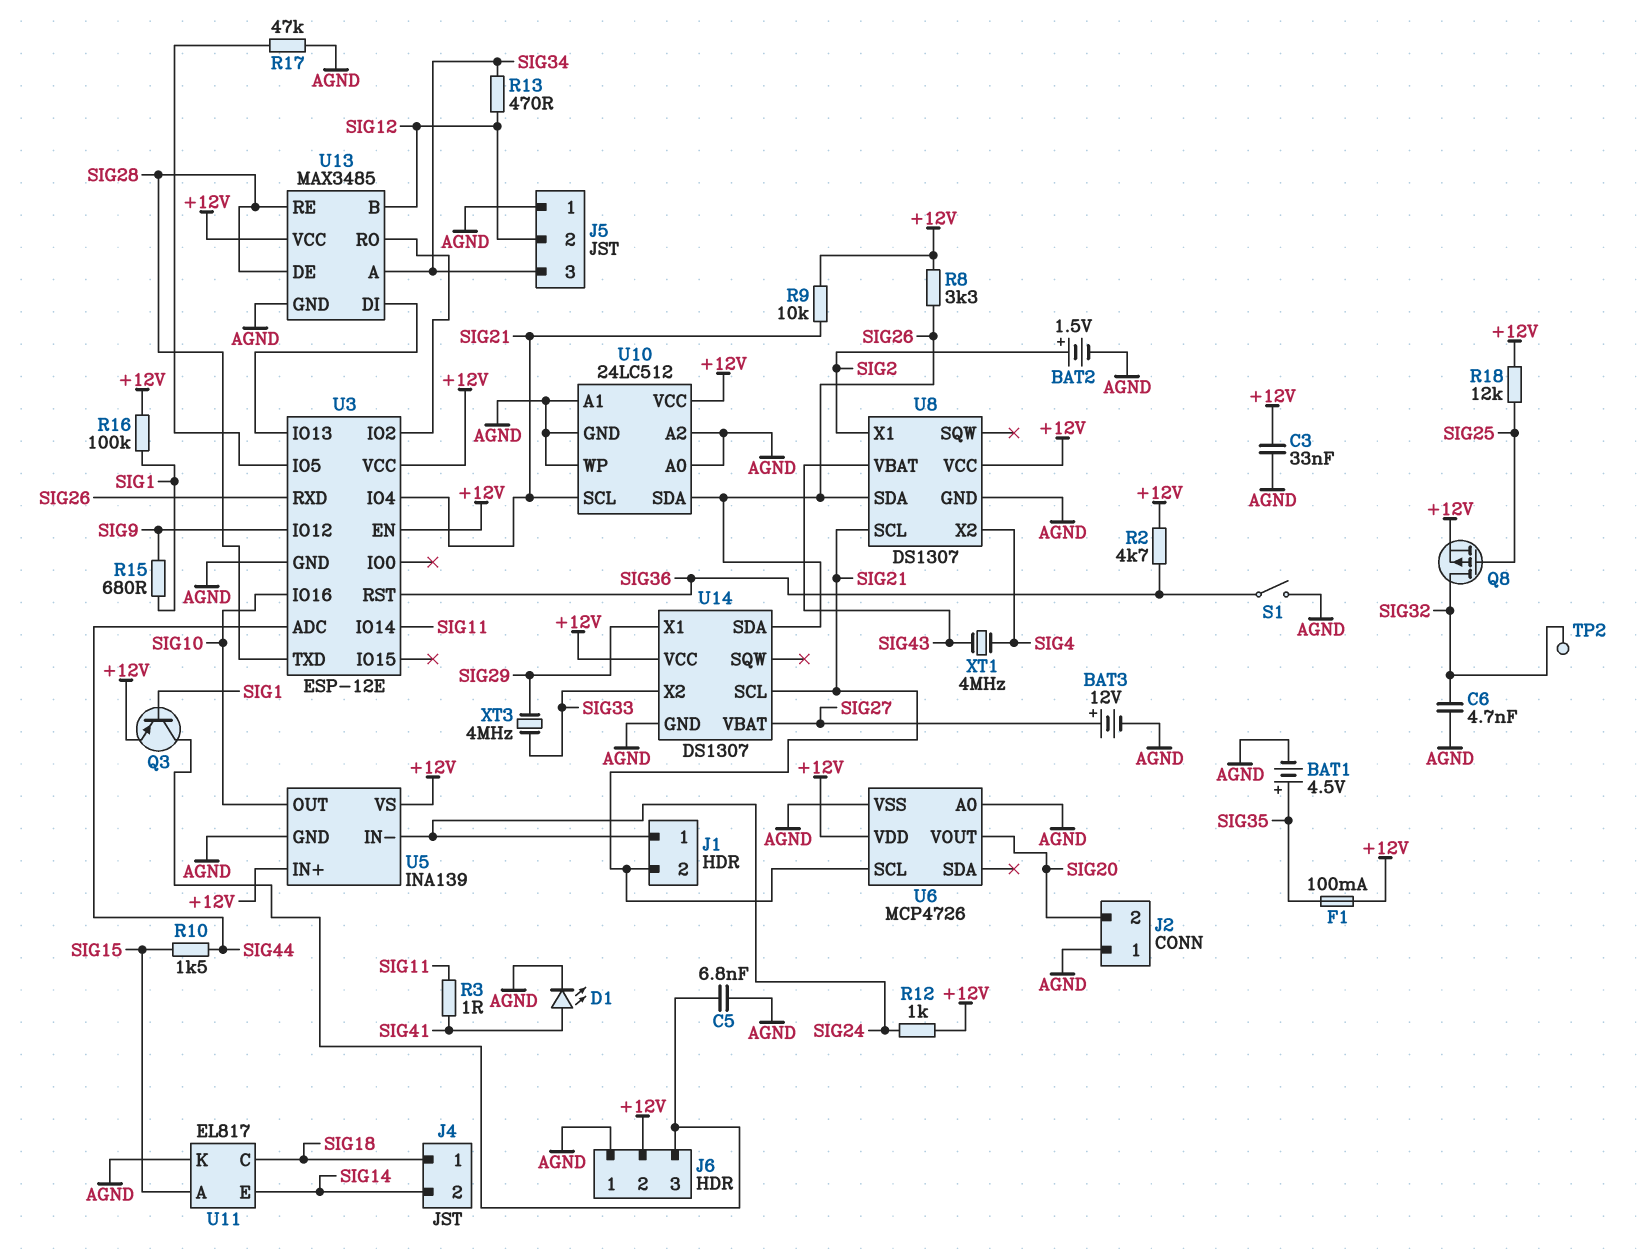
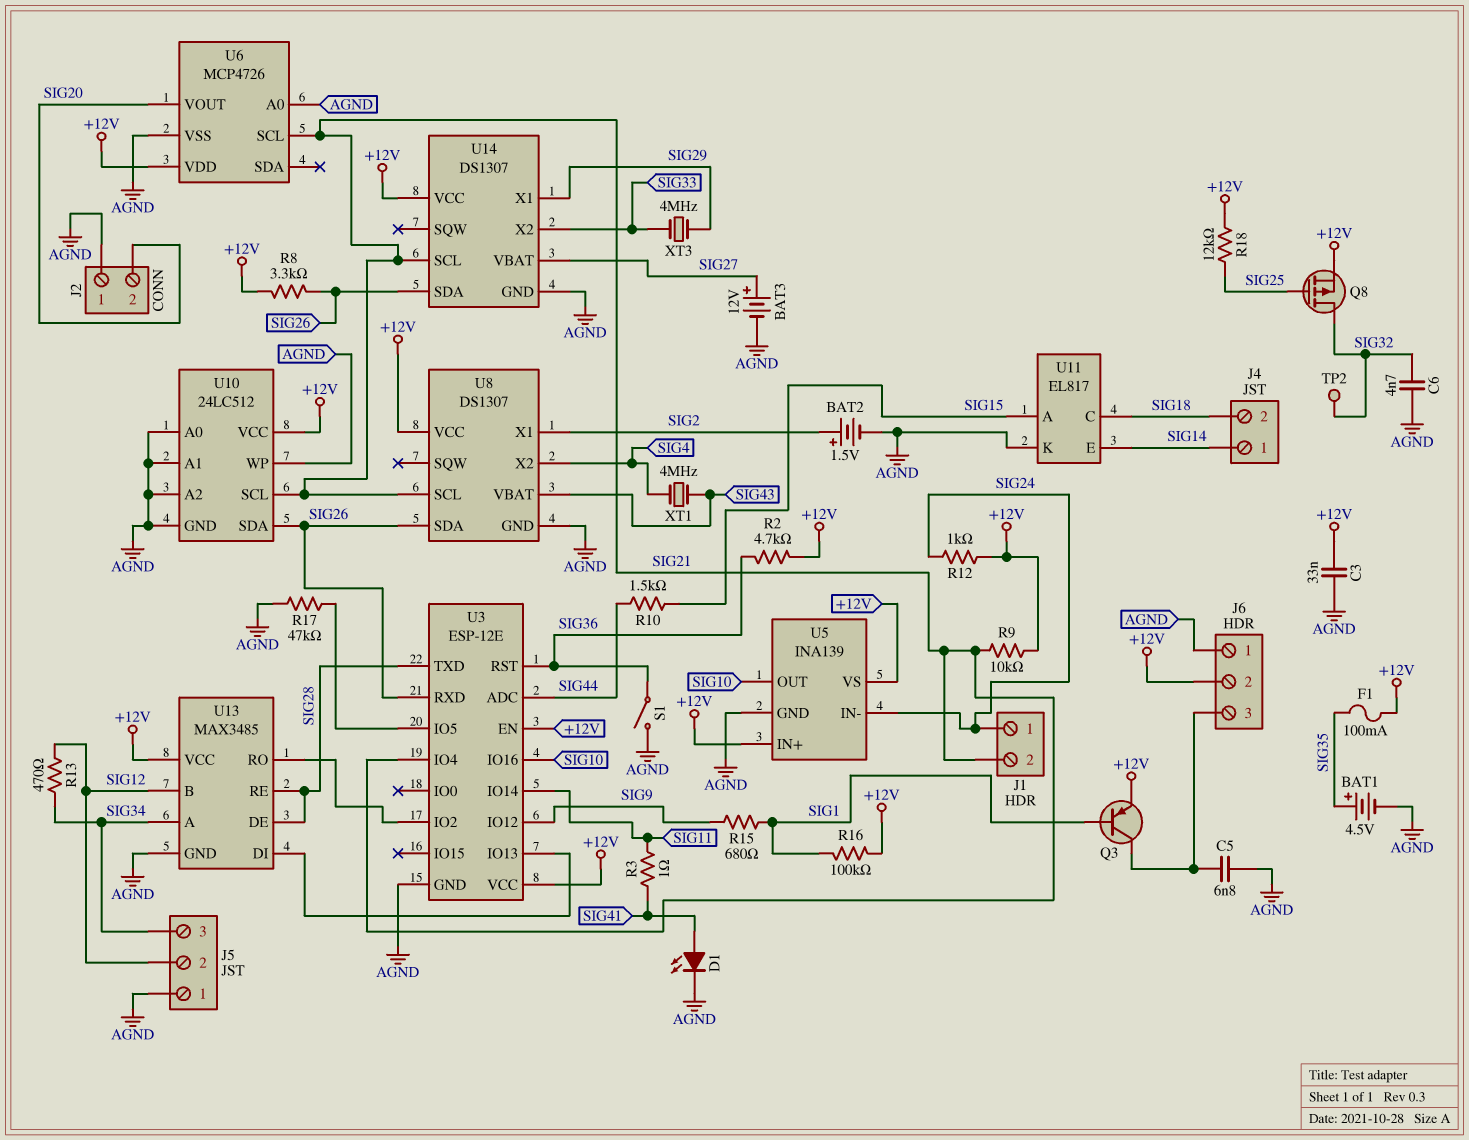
J4 pin 1: SIG18 -> SIG14
J4 pin 2: SIG14 -> SIG18

